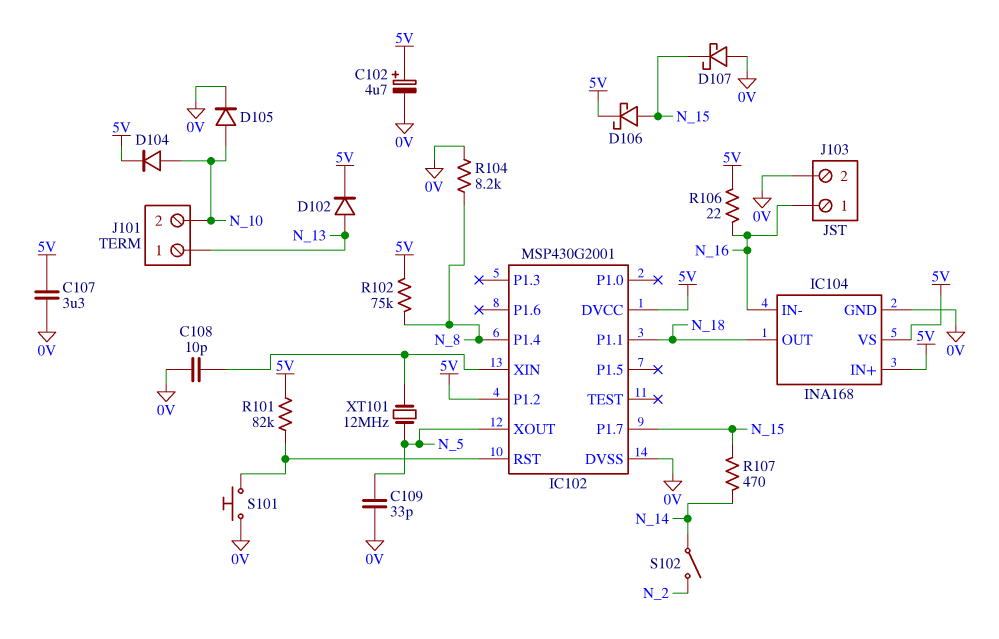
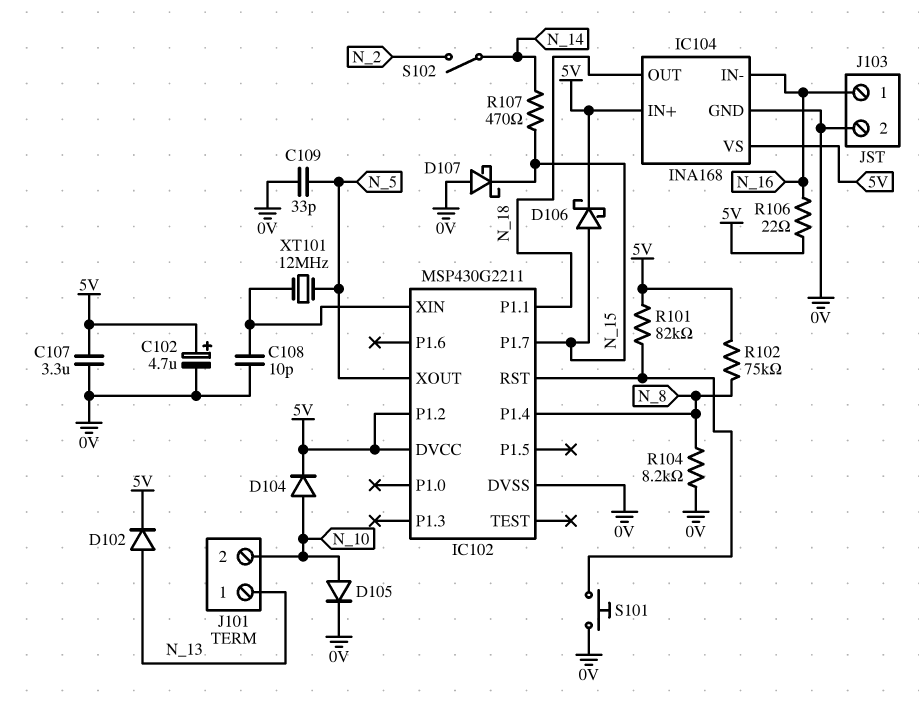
IC102: MSP430G2001 -> MSP430G2211

